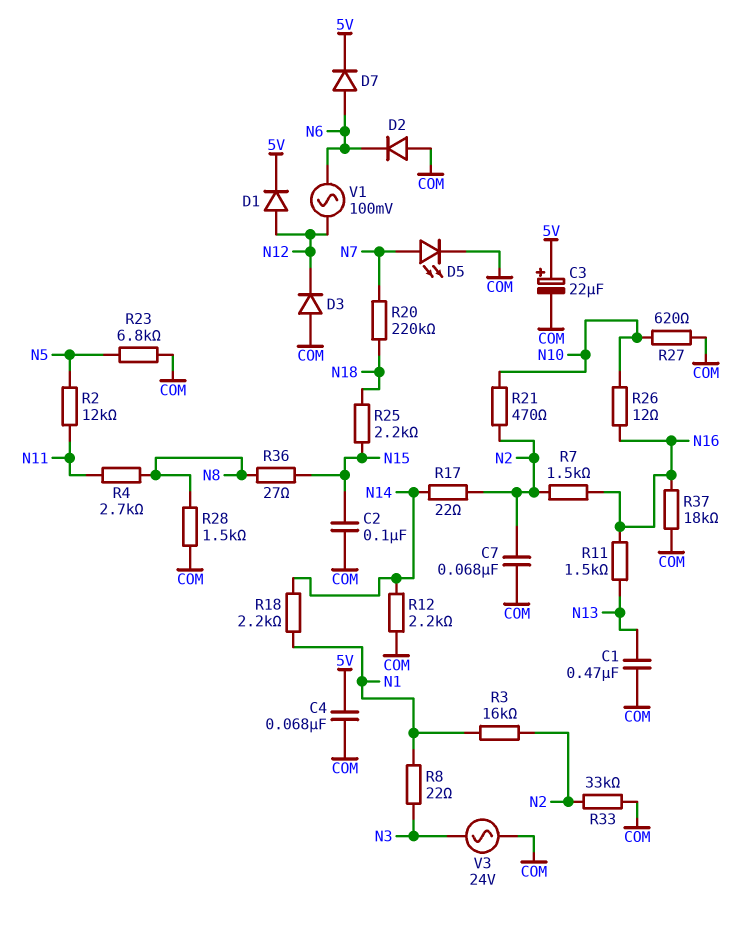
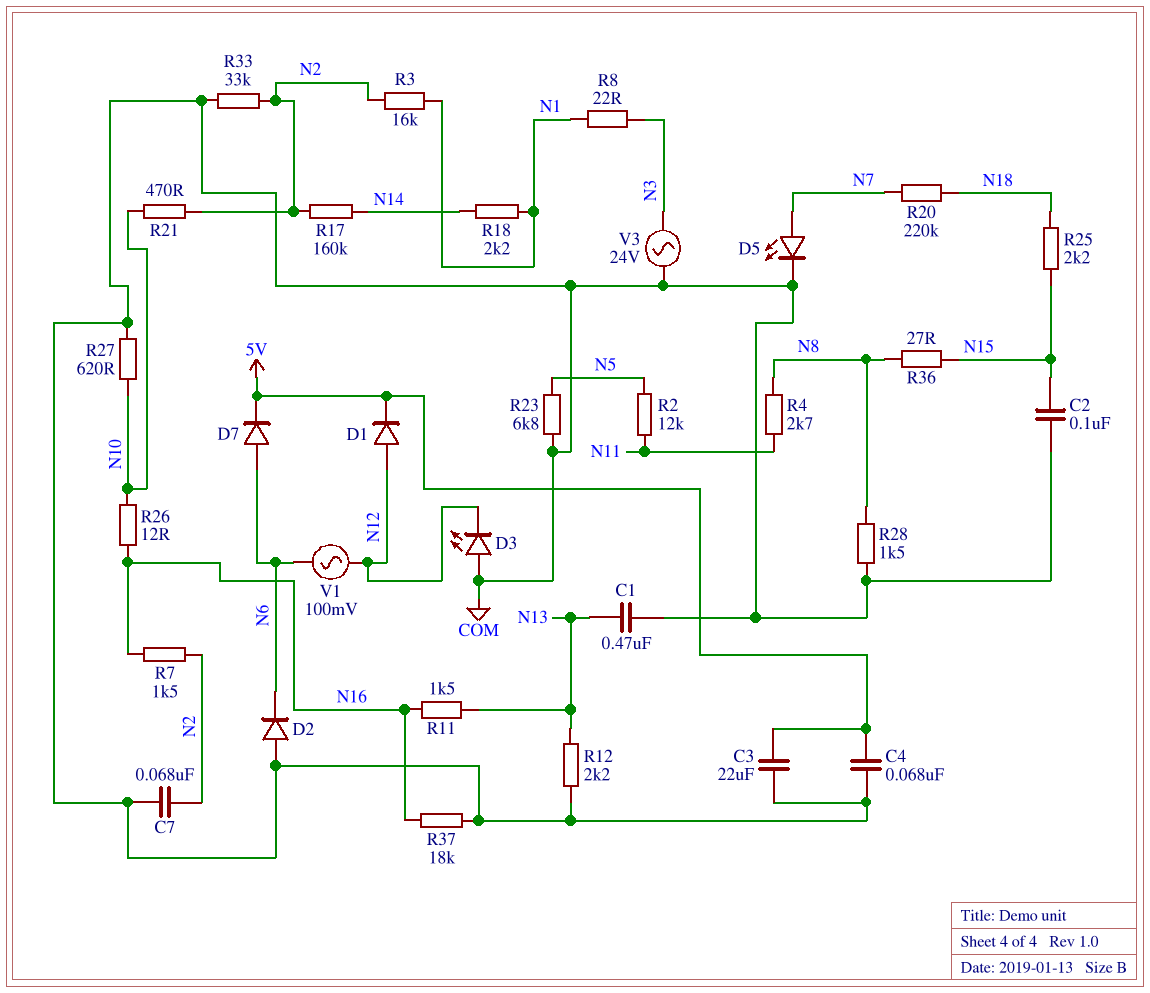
C3: 22uF (plus 5V, minus COM) -> 22uF (5V, COM)
D3: diode (A COM, K N12) -> LED (A COM, K N12)
R12: 2.2k (COM, N14) -> 2.2k (COM, N13)
R17: 22 (N2, N14) -> 160k (N2, N14)

